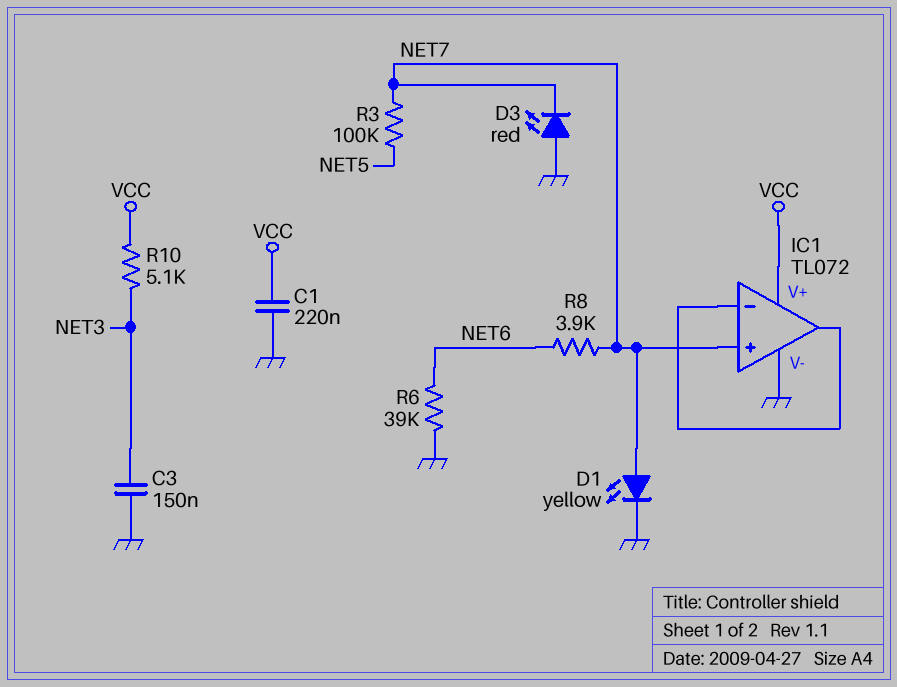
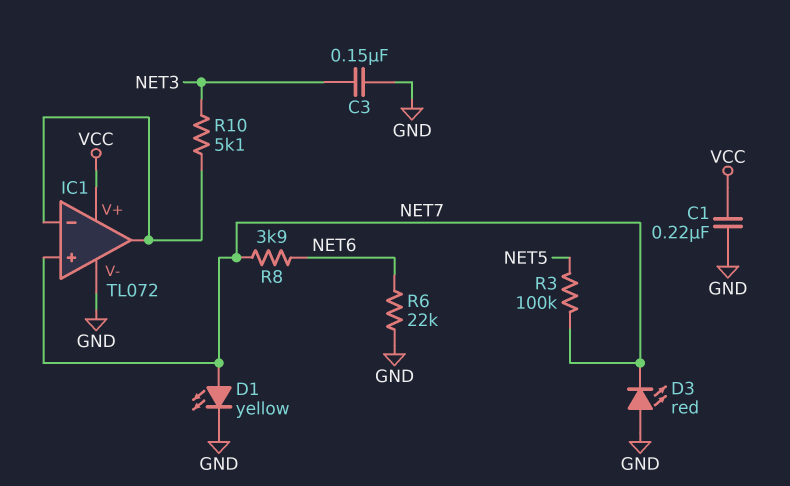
R6: 39k (GND, NET6) -> 22k (GND, NET6)
R10: 5.1k (NET3, VCC) -> 5.1k (IC1/in-, NET3)

